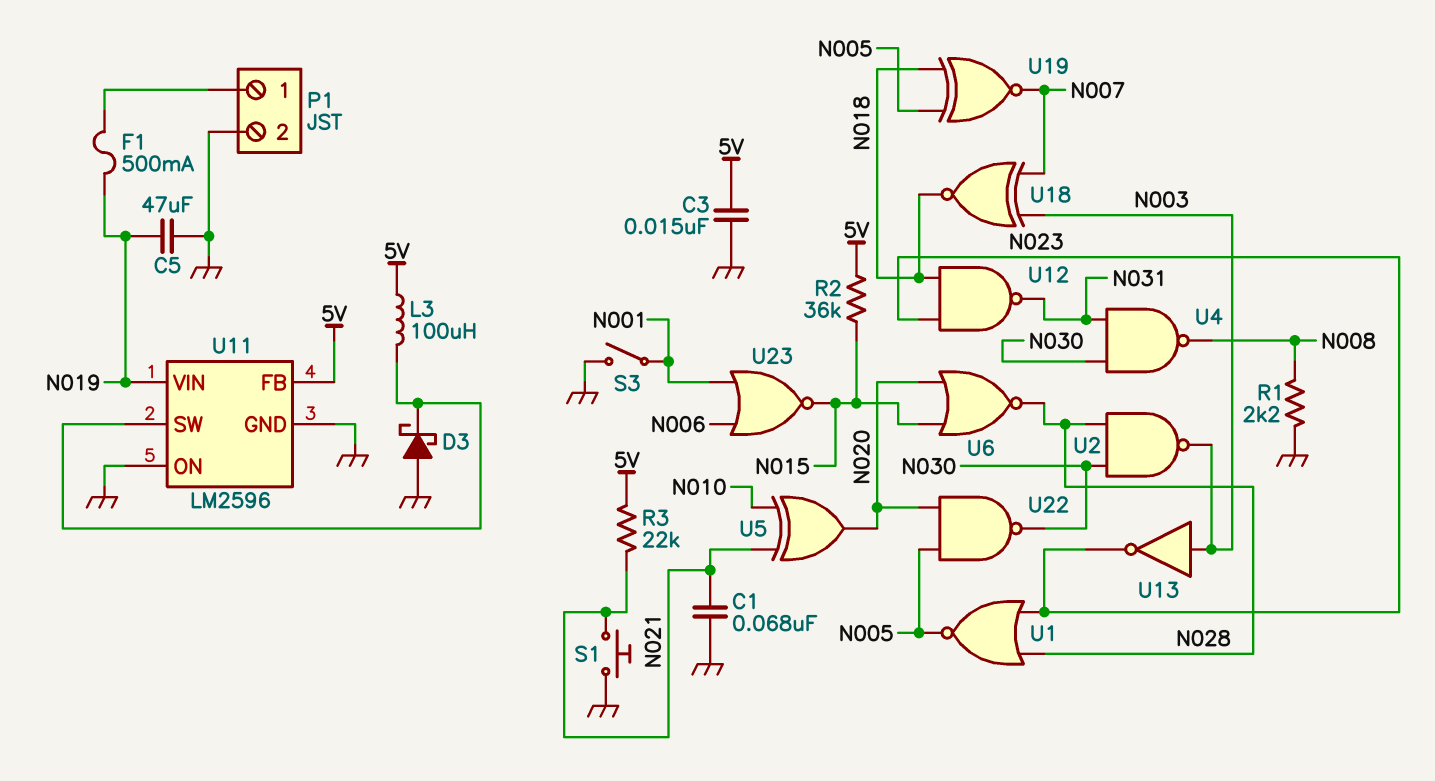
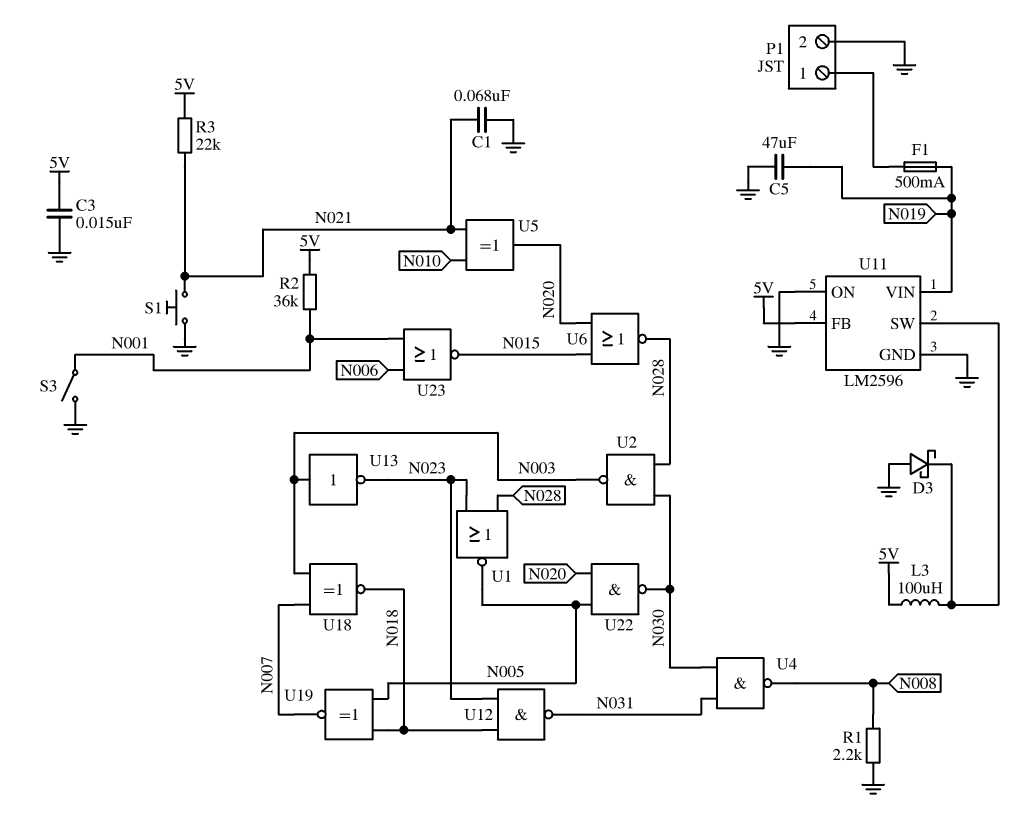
R2: 36k (5V, N015) -> 36k (5V, N001)

